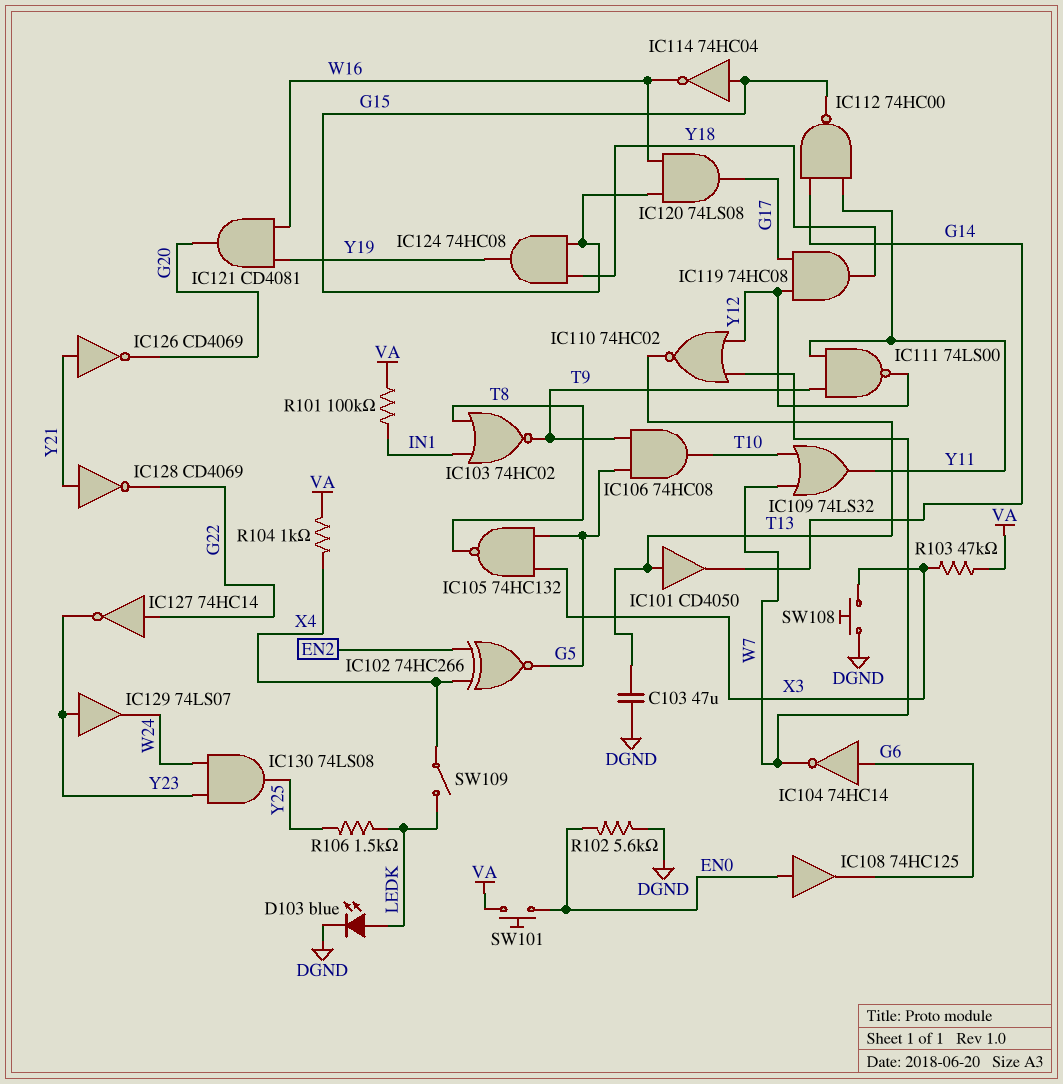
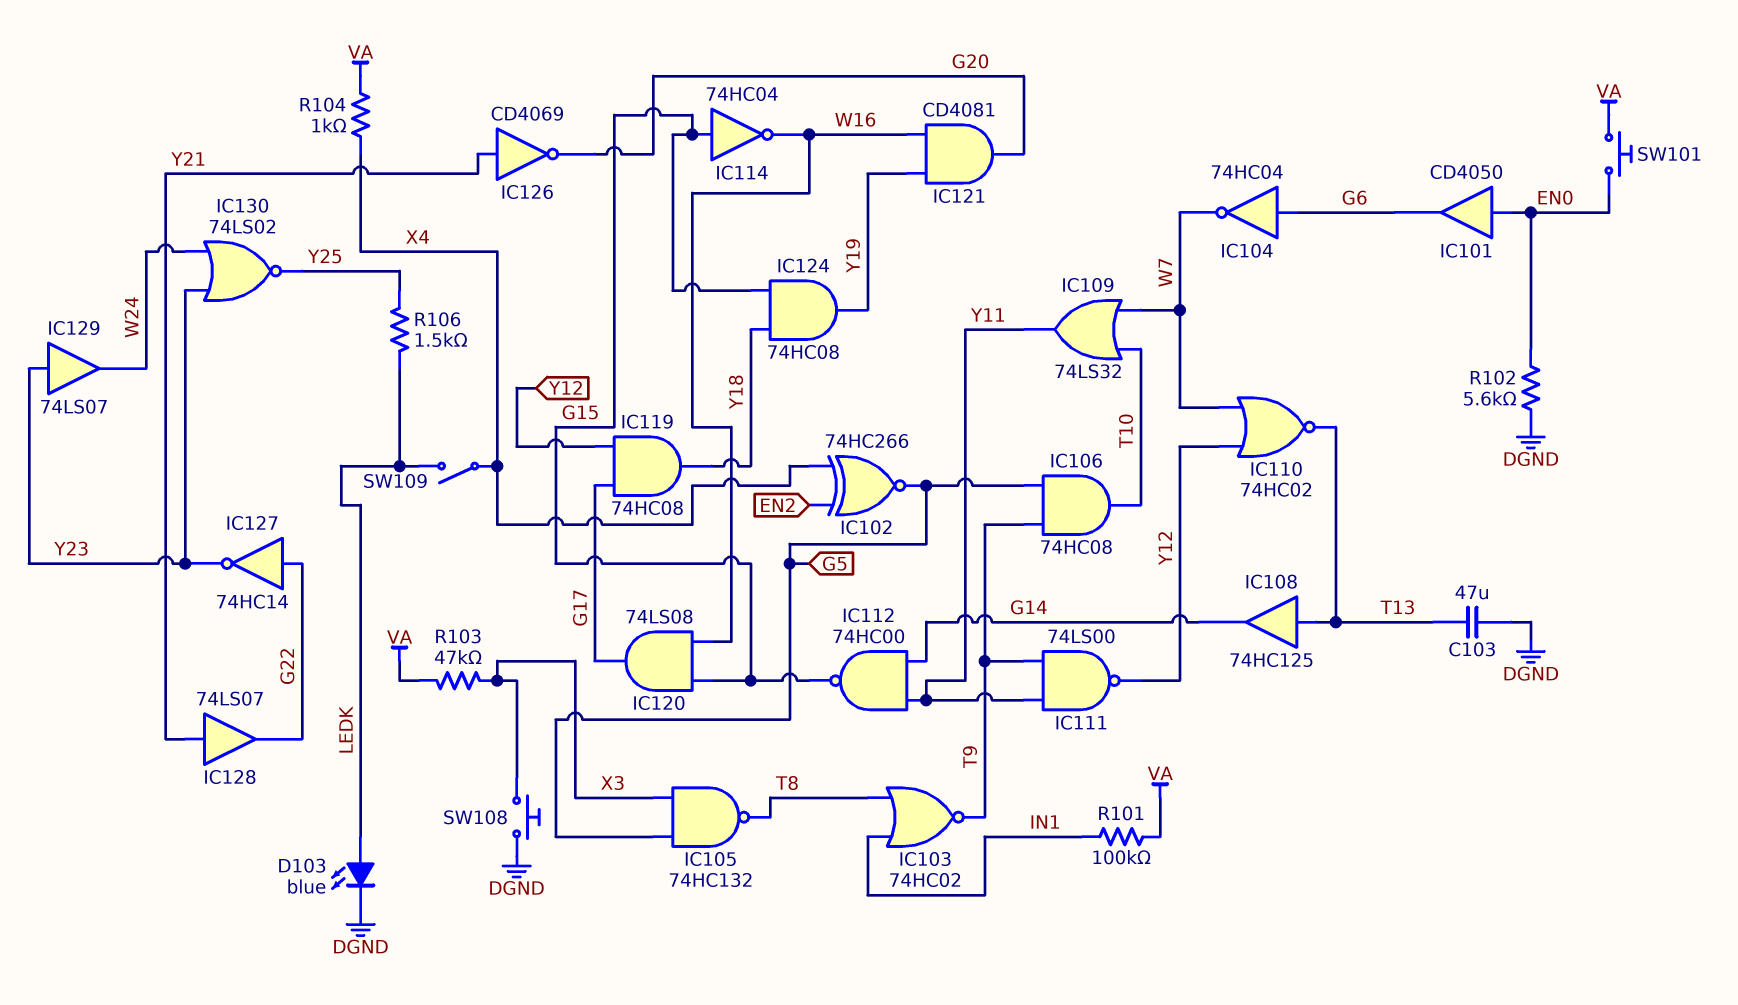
IC101: buffer CD4050 (in T13, out G14) -> buffer CD4050 (in EN0, out G6)
IC104: NOT 74HC14 (in G6, out W7) -> NOT 74HC04 (in G6, out W7)
IC108: buffer 74HC125 (in EN0, out G6) -> buffer 74HC125 (in T13, out G14)
IC128: NOT CD4069 (in Y21, out G22) -> buffer 74LS07 (in Y21, out G22)
IC130: AND 74LS08 (in W24, in Y23, out Y25) -> NOR 74LS02 (in W24, in Y23, out Y25)

